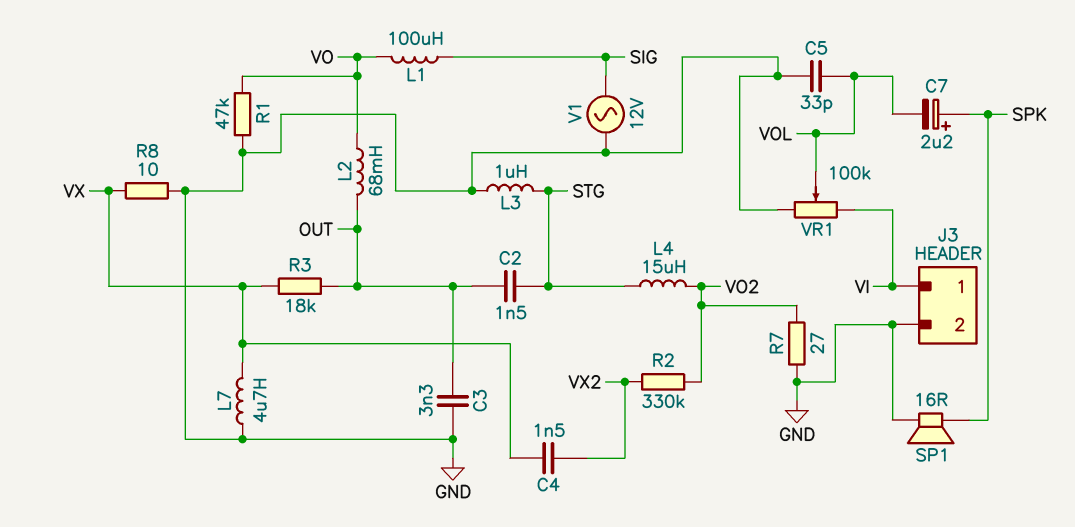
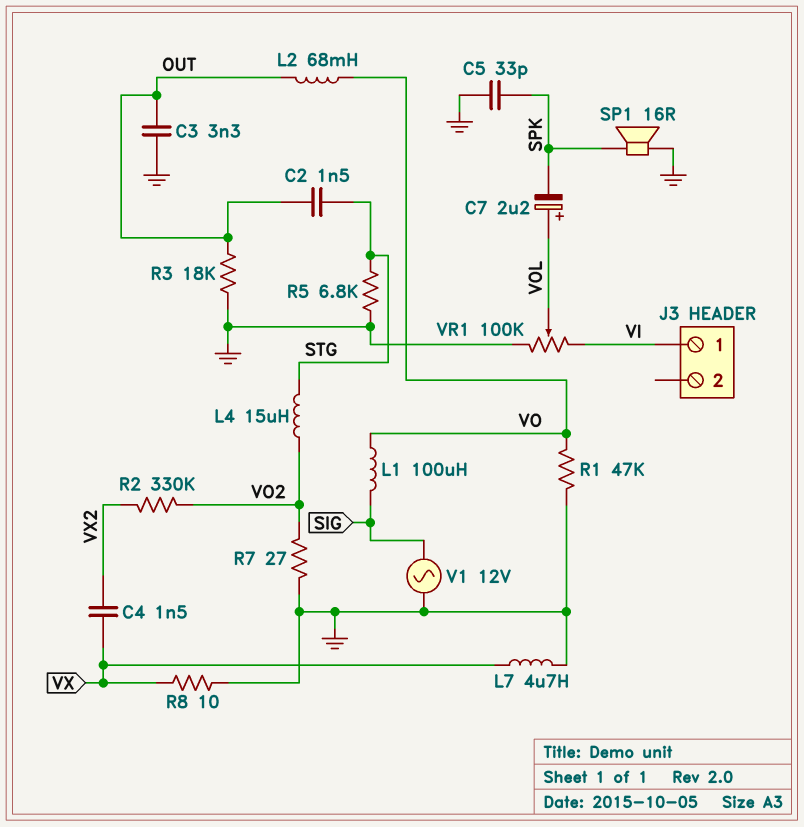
C5: 33pF (GND, VOL) -> 33pF (GND, SPK)
C7: 2.2uF (plus SPK, minus VOL) -> 2.2uF (plus VOL, minus SPK)
J3 pin 2: GND -> none
L3: 1uH (GND, STG) -> none
R3: 18k (OUT, VX) -> 18k (GND, OUT)
R5: none -> 6.8k (GND, STG)

